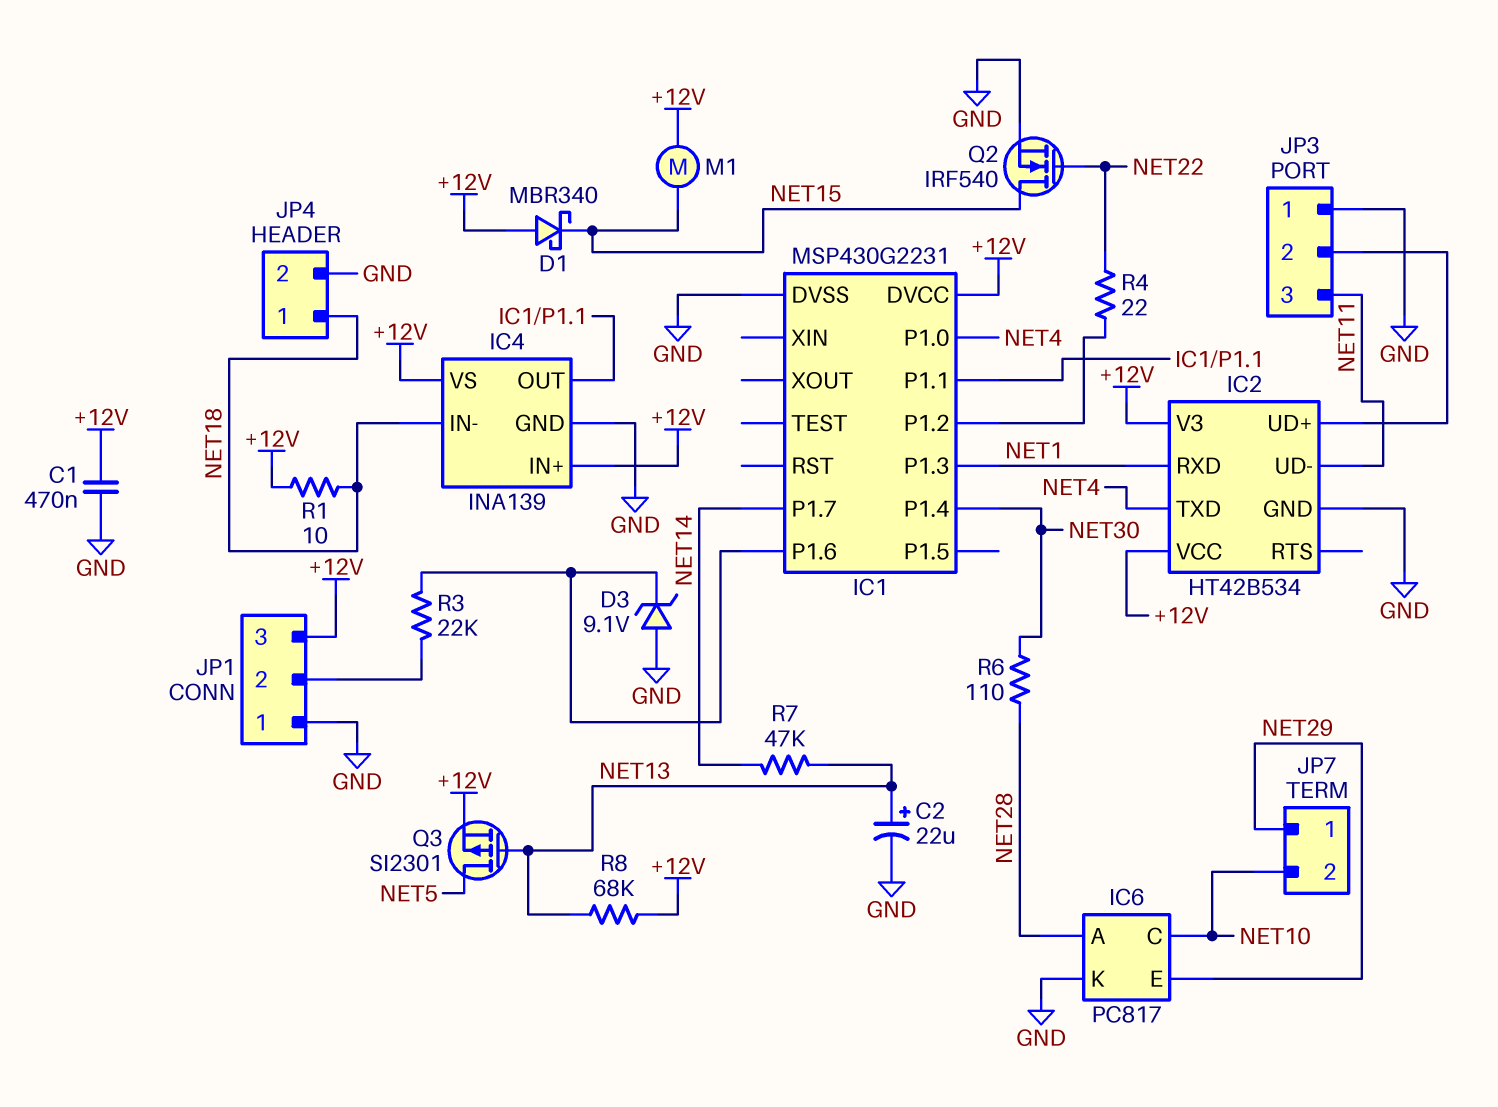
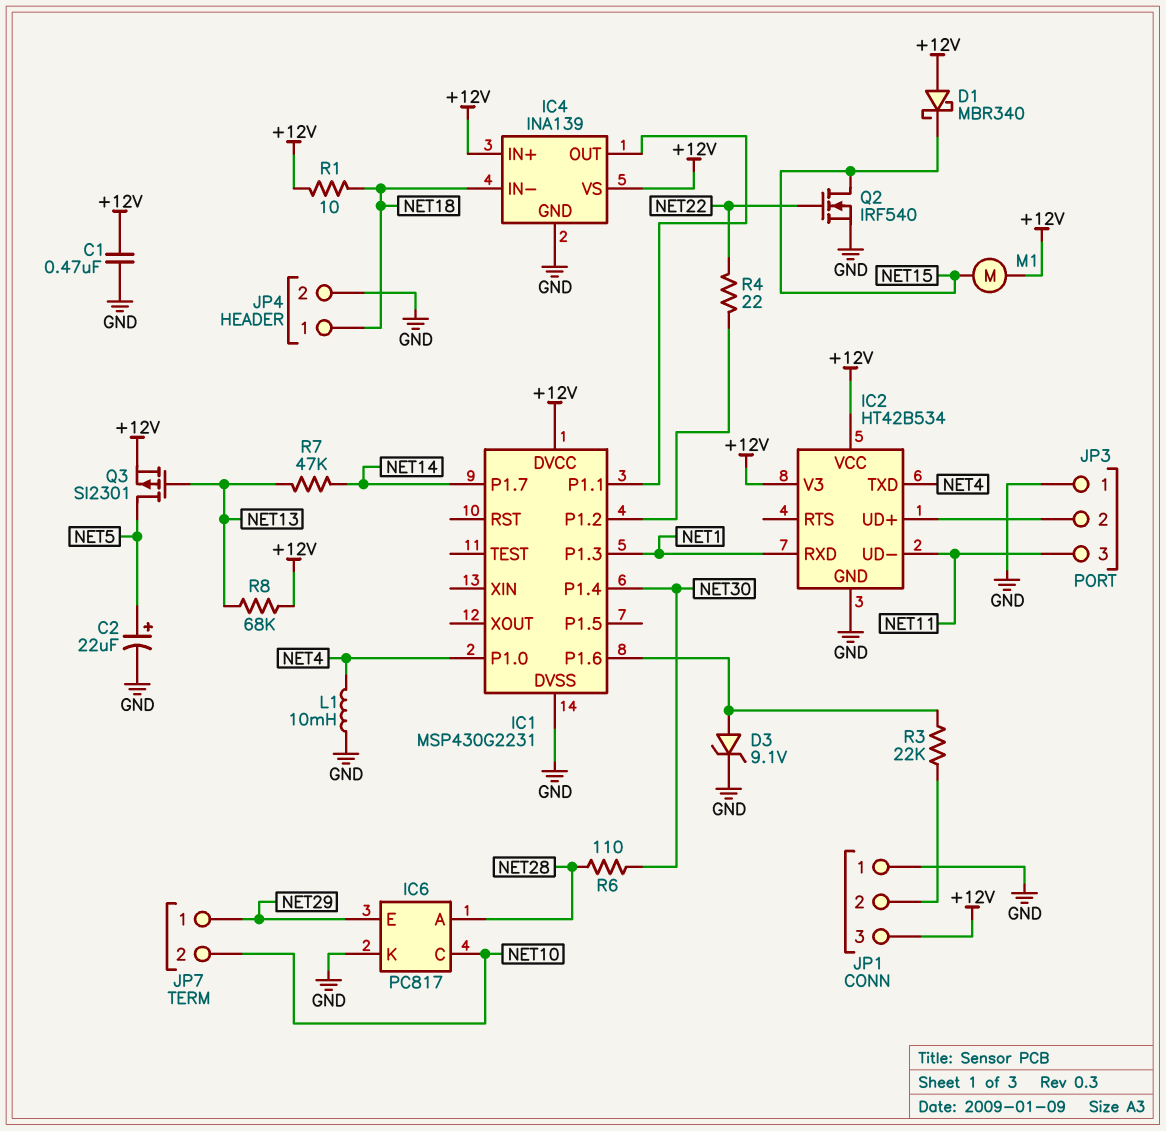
C2: 22uF (plus NET13, minus GND) -> 22uF (plus NET5, minus GND)
D3: zener 9.1V (A GND, K IC1/P1.6) -> zener 9.1V (A IC1/P1.6, K GND)
L1: none -> 10mH (GND, NET4)

